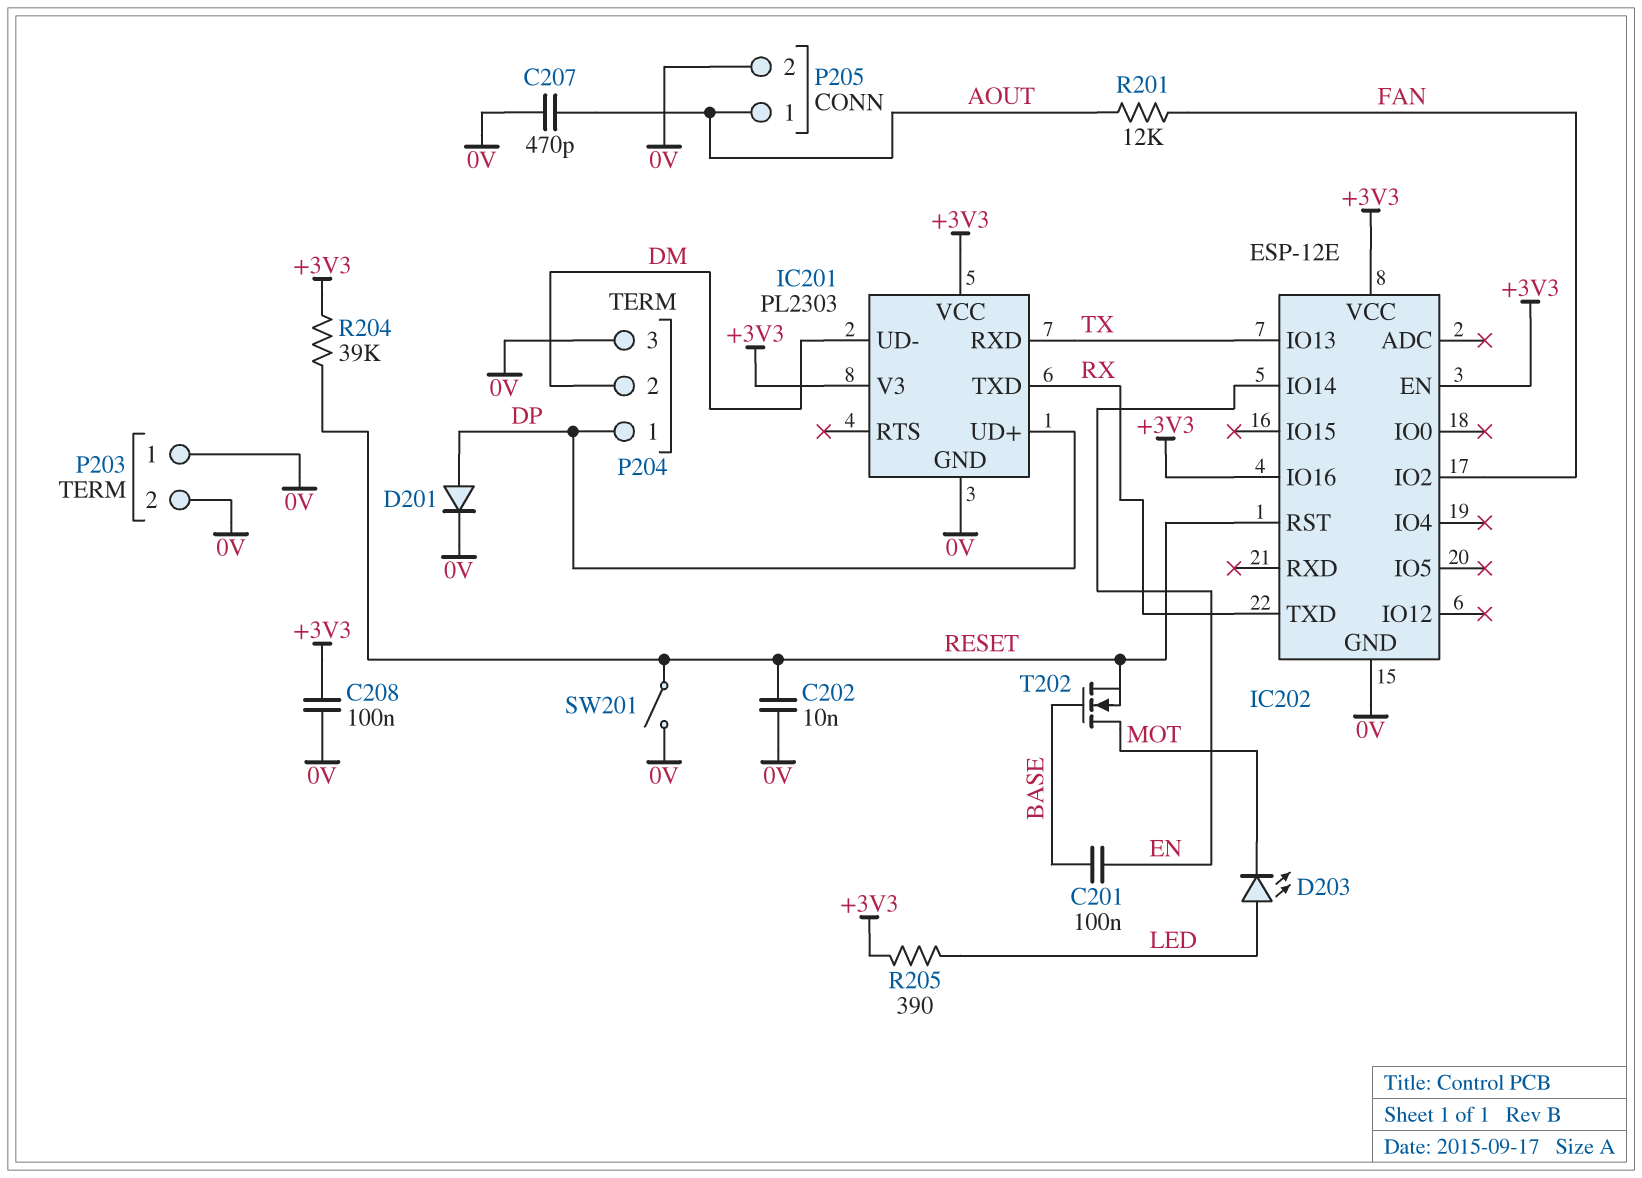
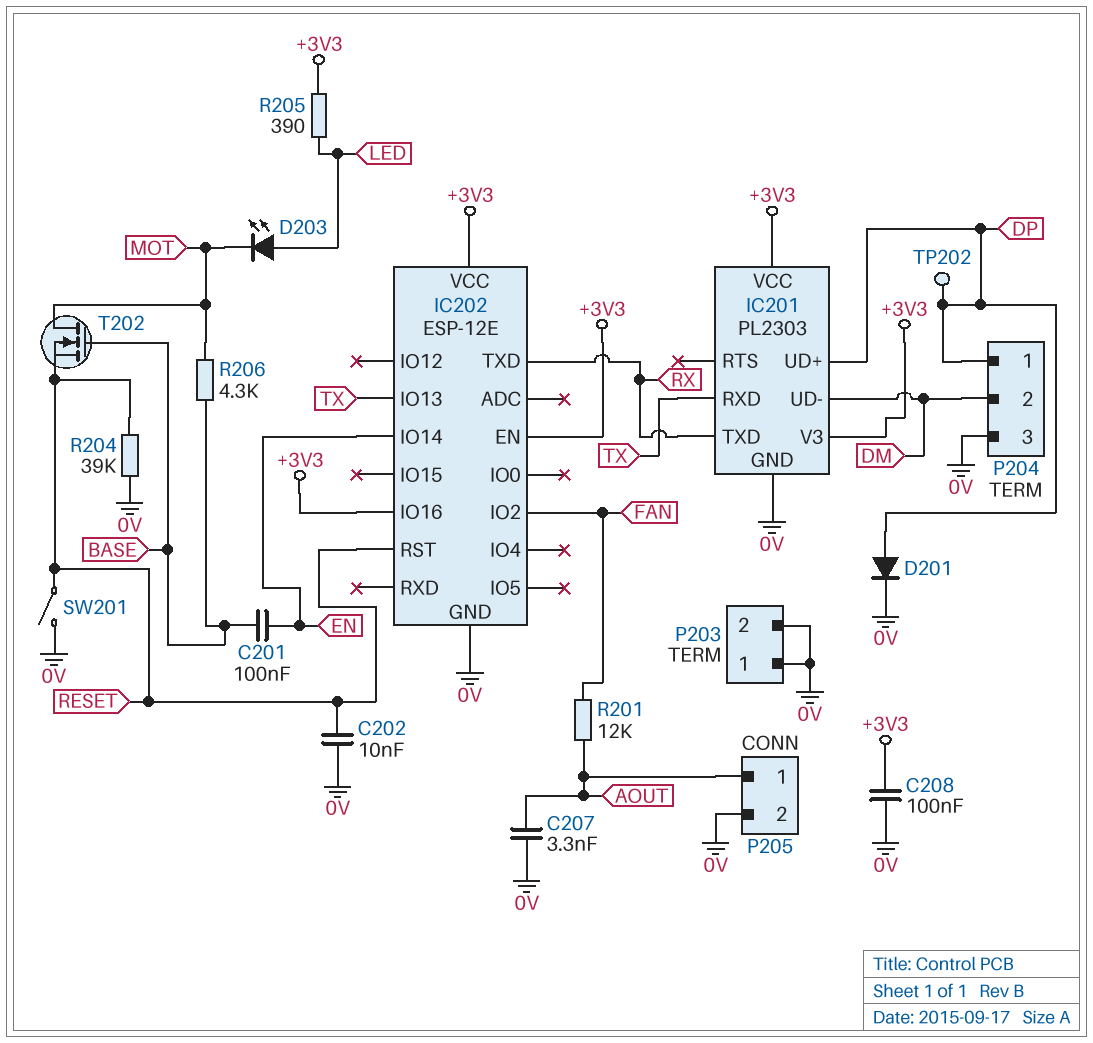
C207: 470pF (0V, AOUT) -> 3.3nF (0V, AOUT)
R204: 39k (+3V3, RESET) -> 39k (0V, RESET)
R206: none -> 4.3k (BASE, MOT)
TP202: none -> test point (DP)

